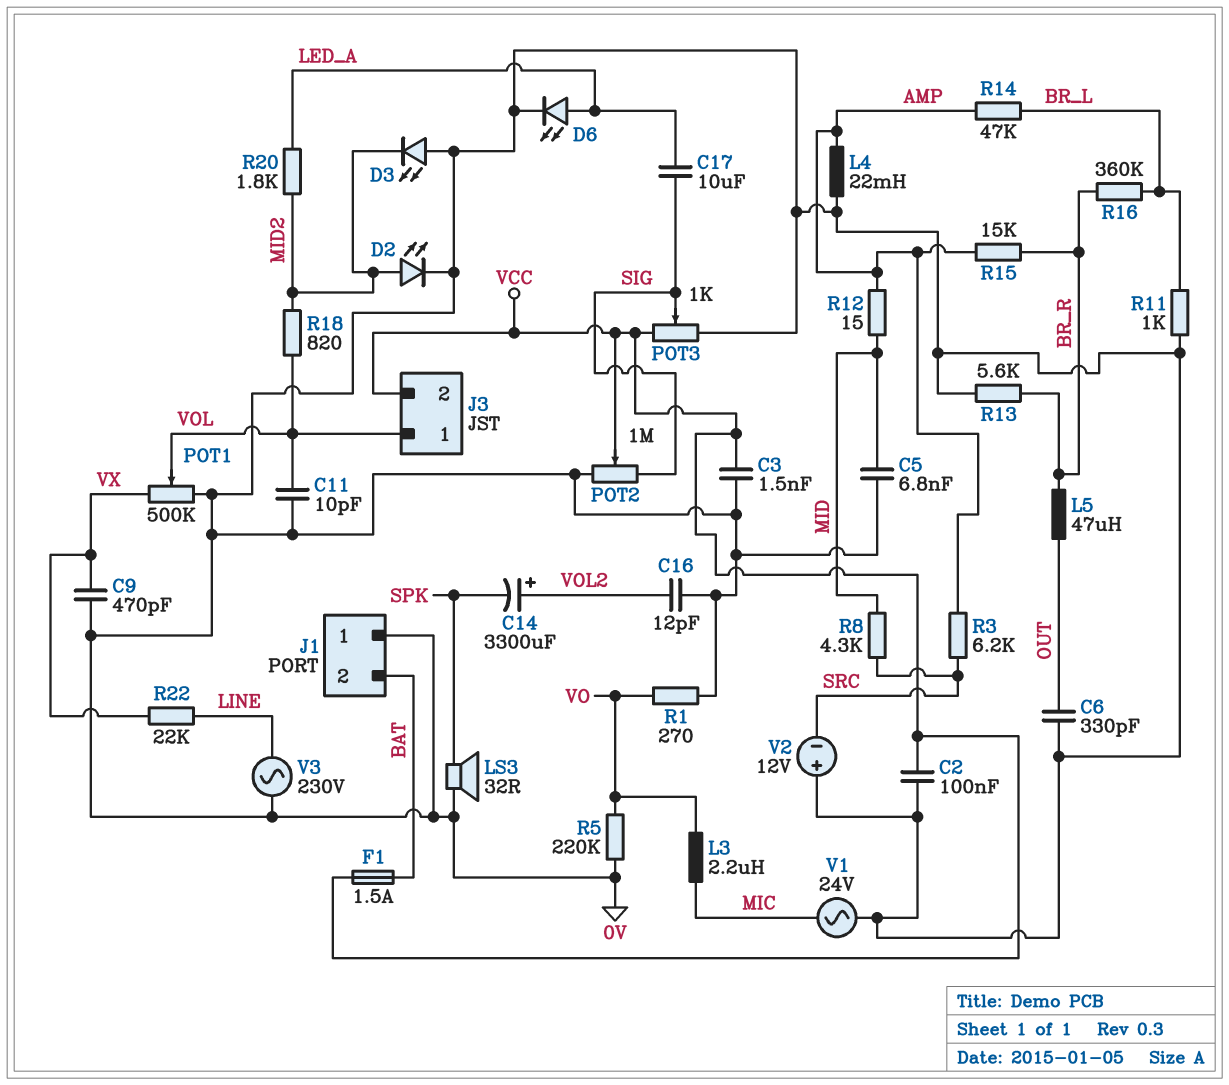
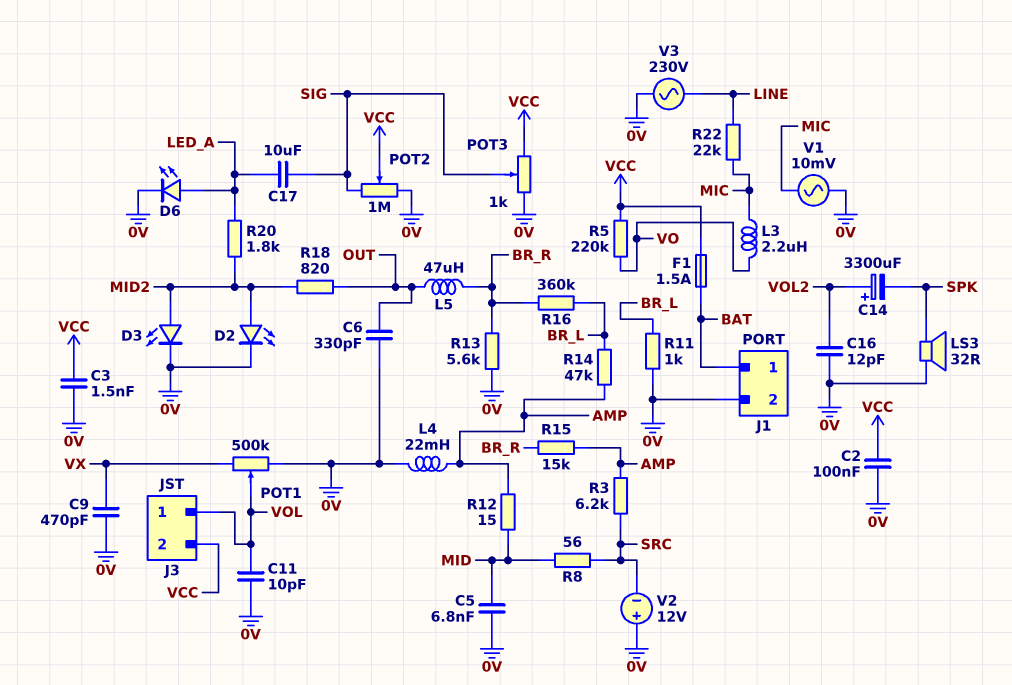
D3: LED (A 0V, K MID2) -> LED (A MID2, K 0V)
J1 pin 1: 0V -> BAT
J1 pin 2: BAT -> 0V
R1: 270 (0V, VO) -> none
R5: 220k (0V, VO) -> 220k (VCC, VO)
R8: 4.3k (MID, SRC) -> 56 (MID, SRC)
R18: 820 (MID2, VOL) -> 820 (MID2, OUT)
R22: 22k (LINE, VX) -> 22k (LINE, MIC)
V1: AC 24V (0V, MIC) -> AC 10mV (0V, MIC)

